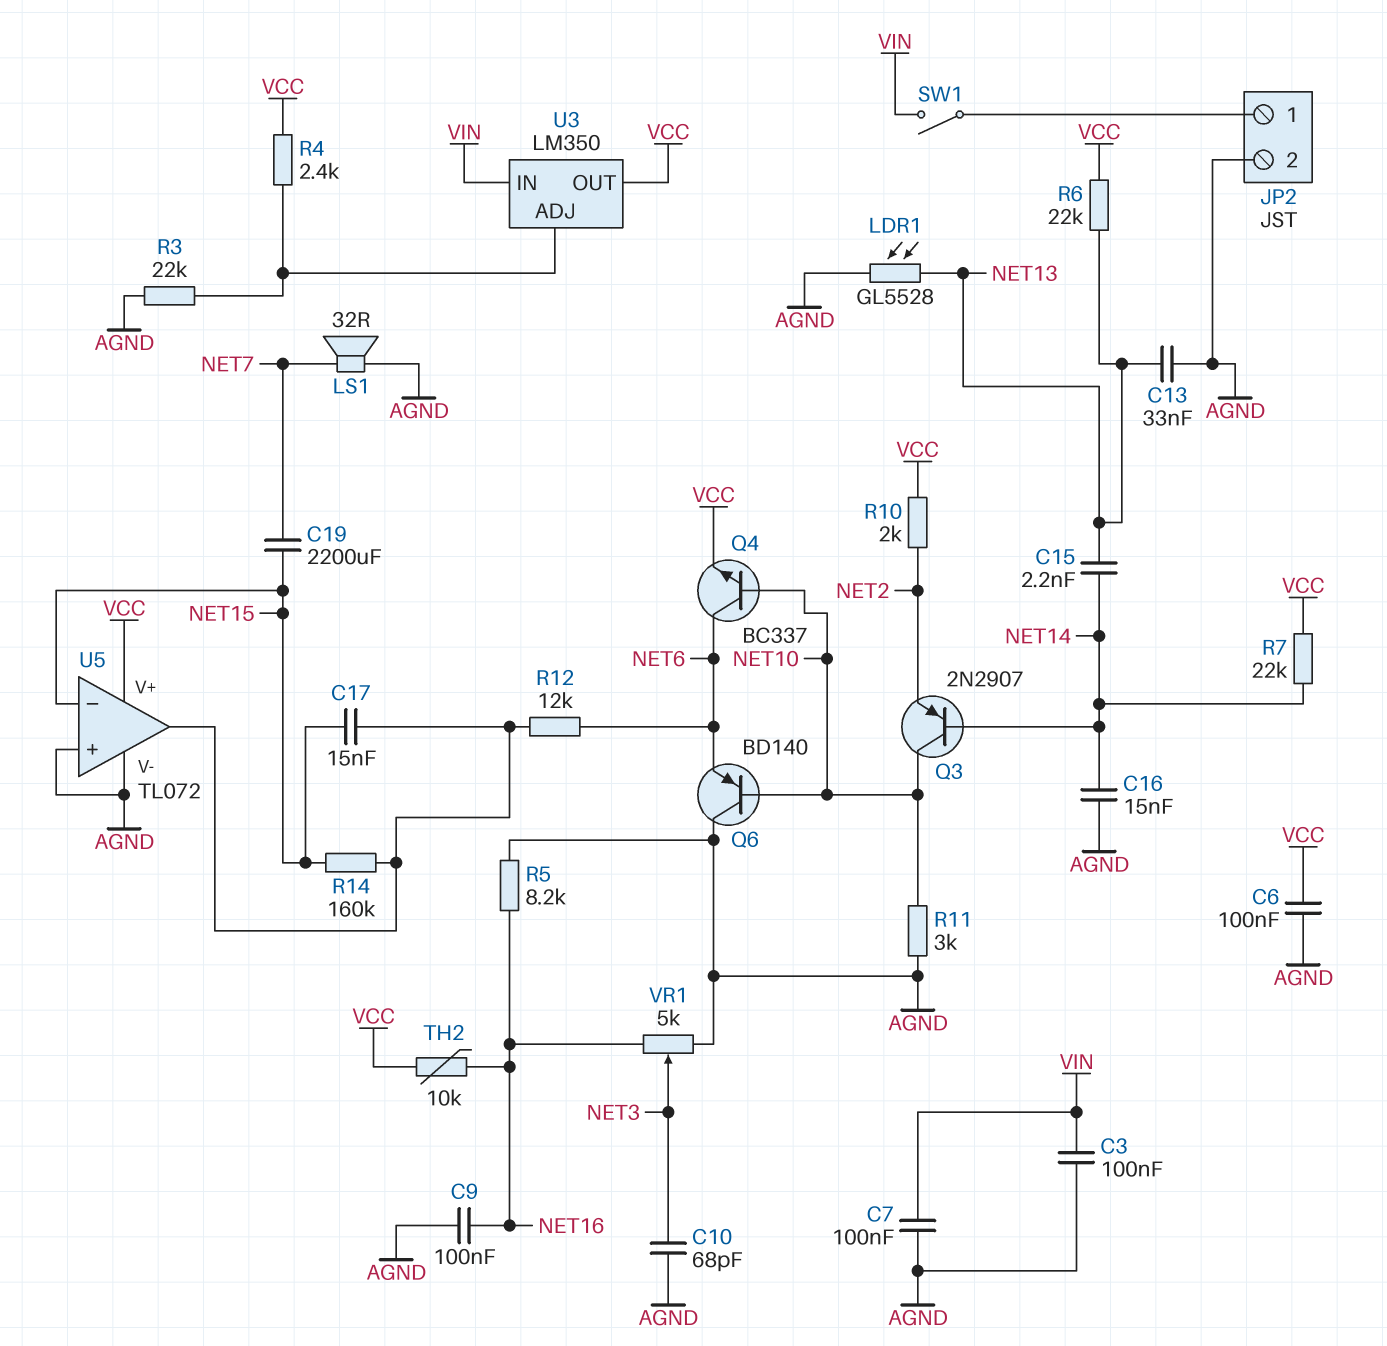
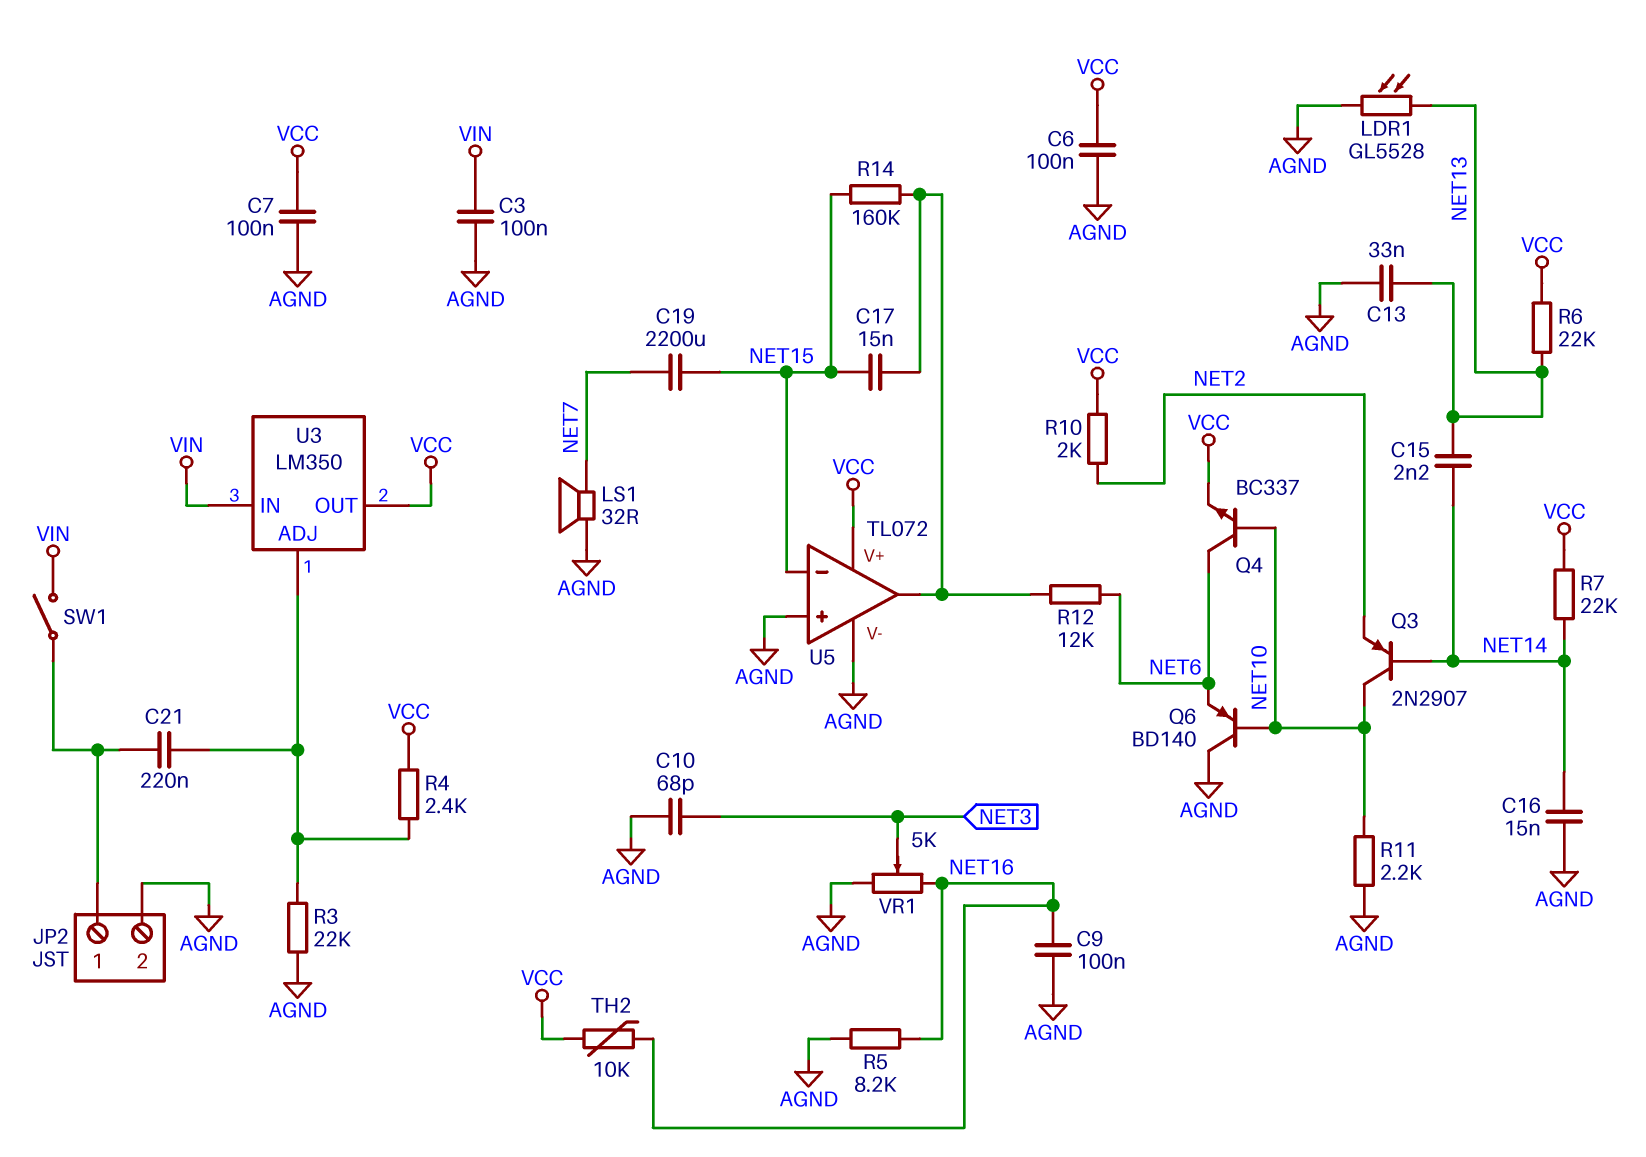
C7: 100nF (AGND, VIN) -> 100nF (AGND, VCC)
C21: none -> 220nF (JP2/1, U3/ADJ)
R11: 3k (AGND, NET10) -> 2.2k (AGND, NET10)

